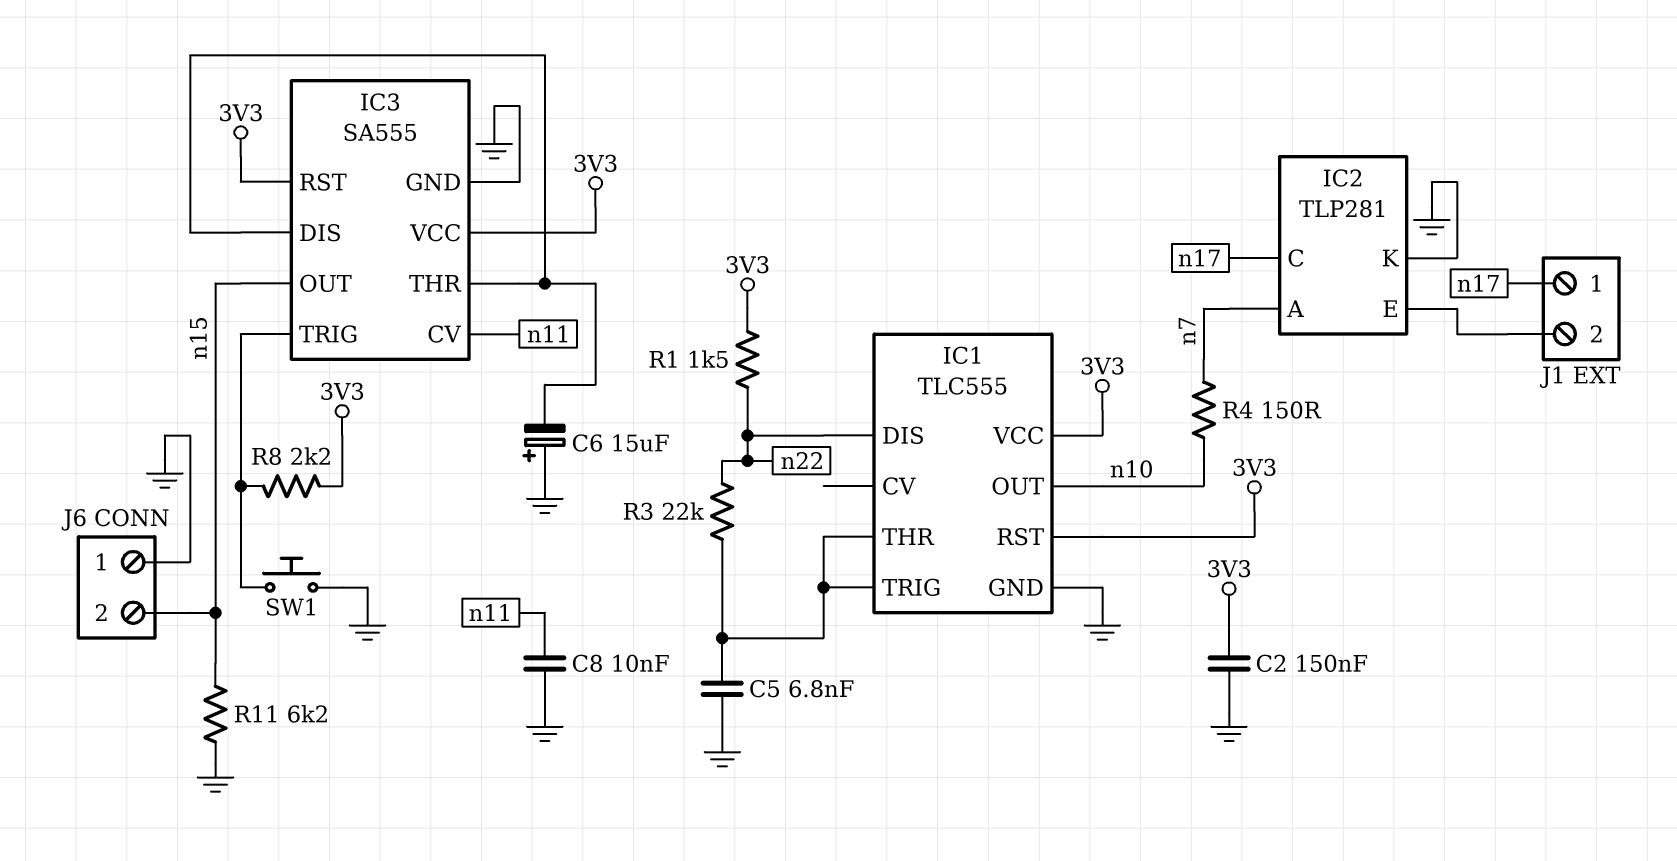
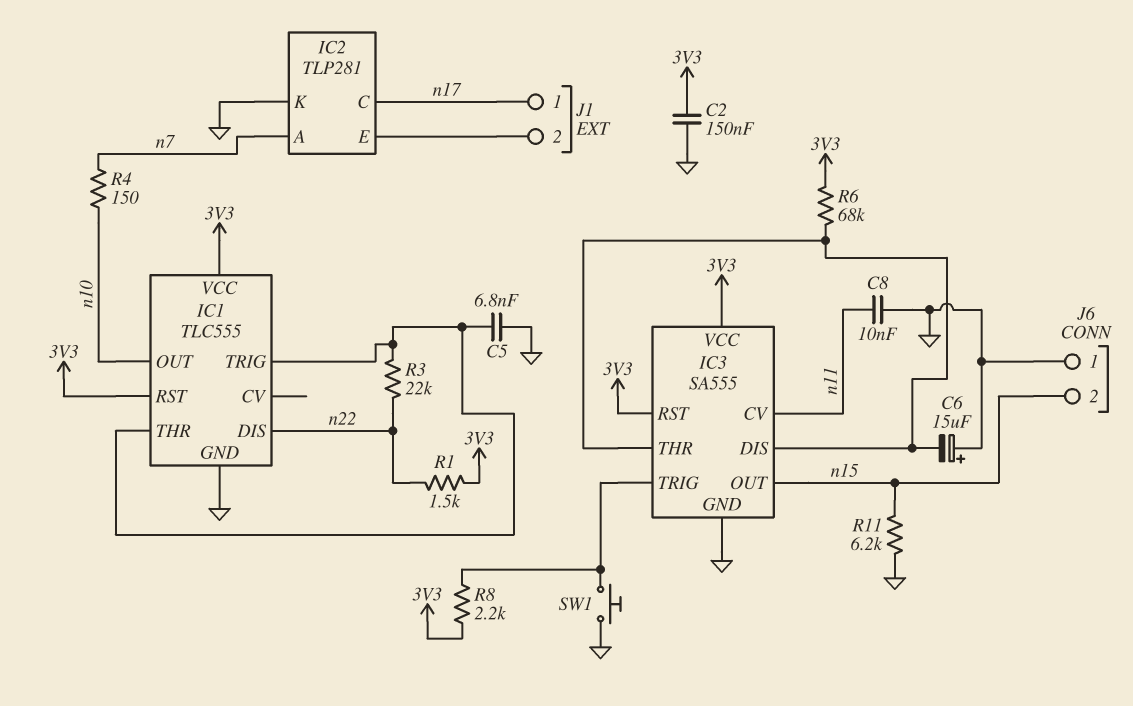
R6: none -> 68k (3V3, IC3/DIS)

